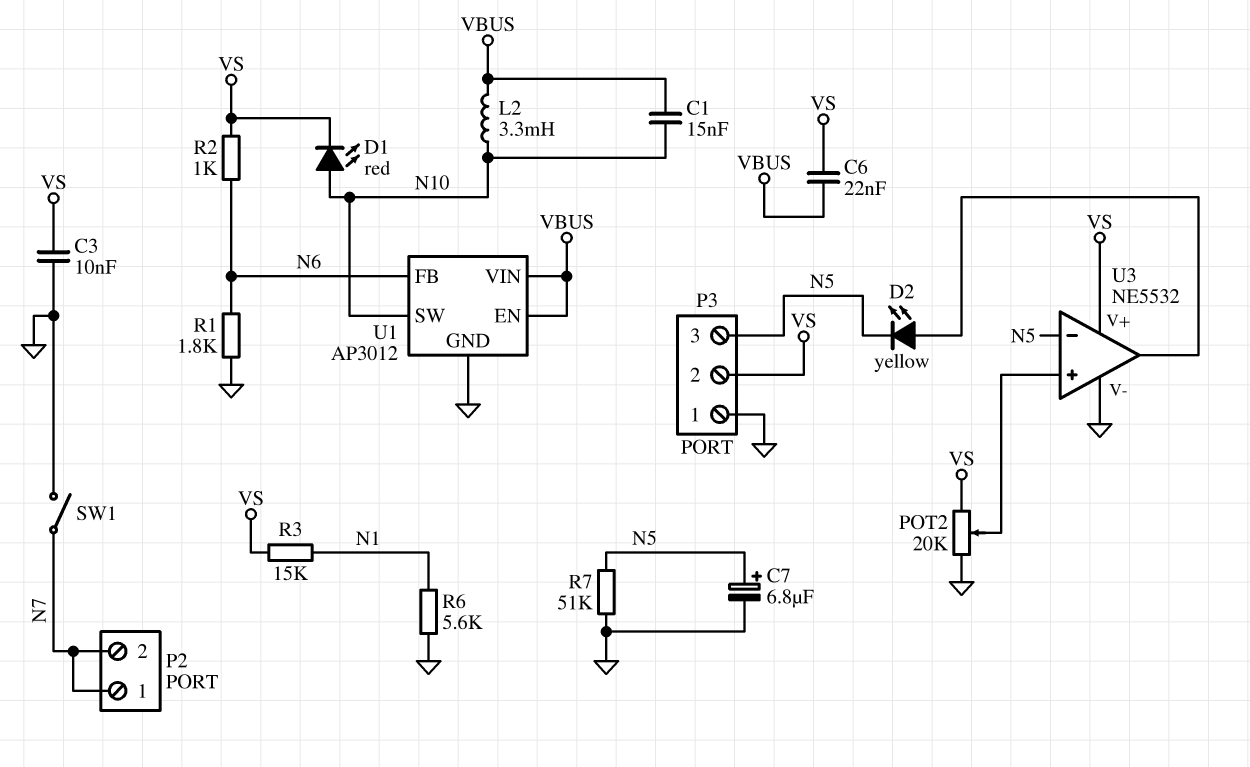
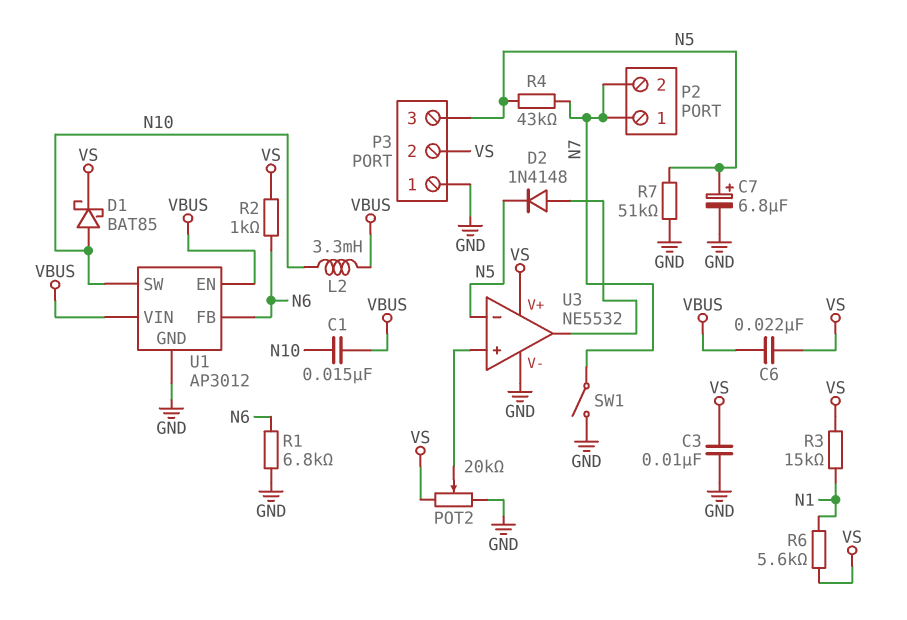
D1: LED red (A N10, K VS) -> schottky BAT85 (A N10, K VS)
D2: LED yellow (A U3/out, K N5) -> diode 1N4148 (A U3/out, K N5)
R1: 1.8k (GND, N6) -> 6.8k (GND, N6)
R4: none -> 43k (N5, N7)
R6: 5.6k (GND, N1) -> 5.6k (N1, VS)

